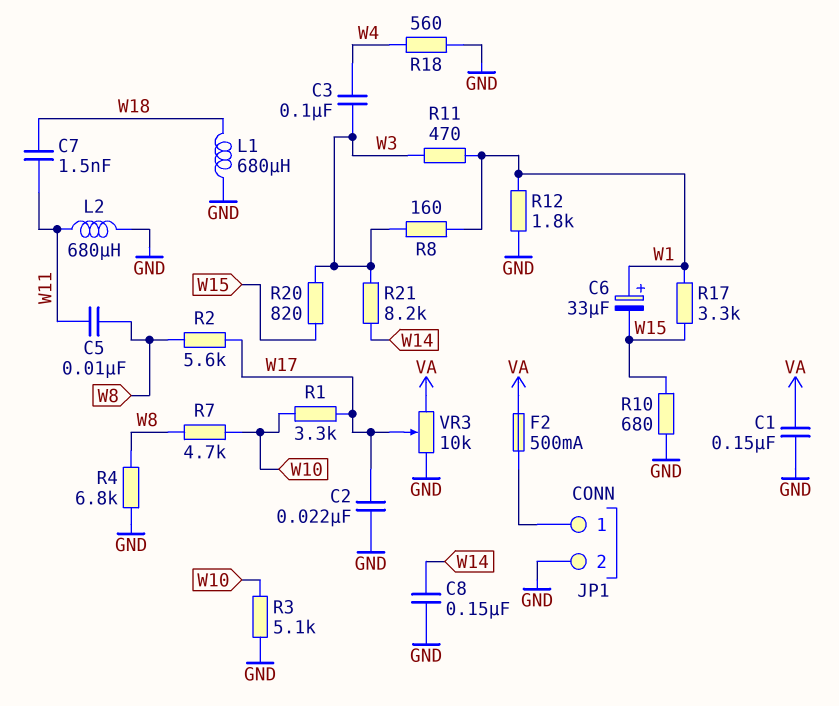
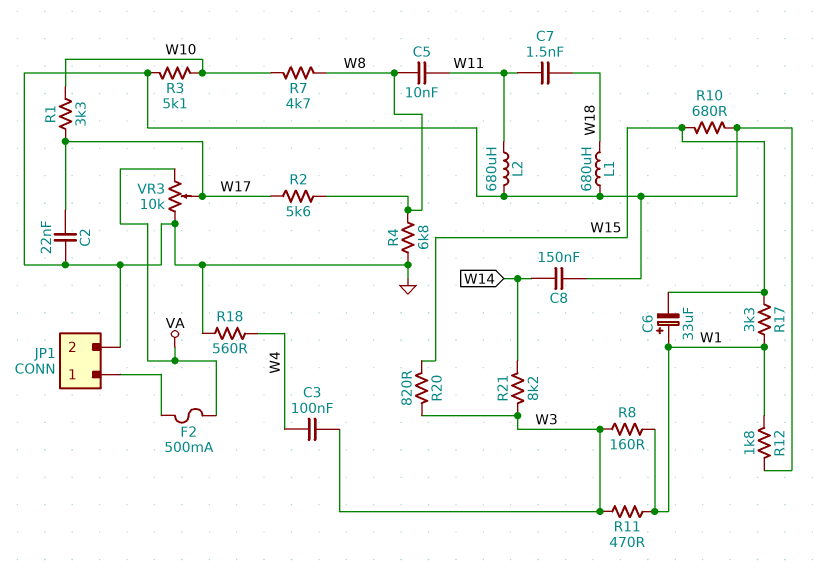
C1: 150nF (GND, VA) -> none

